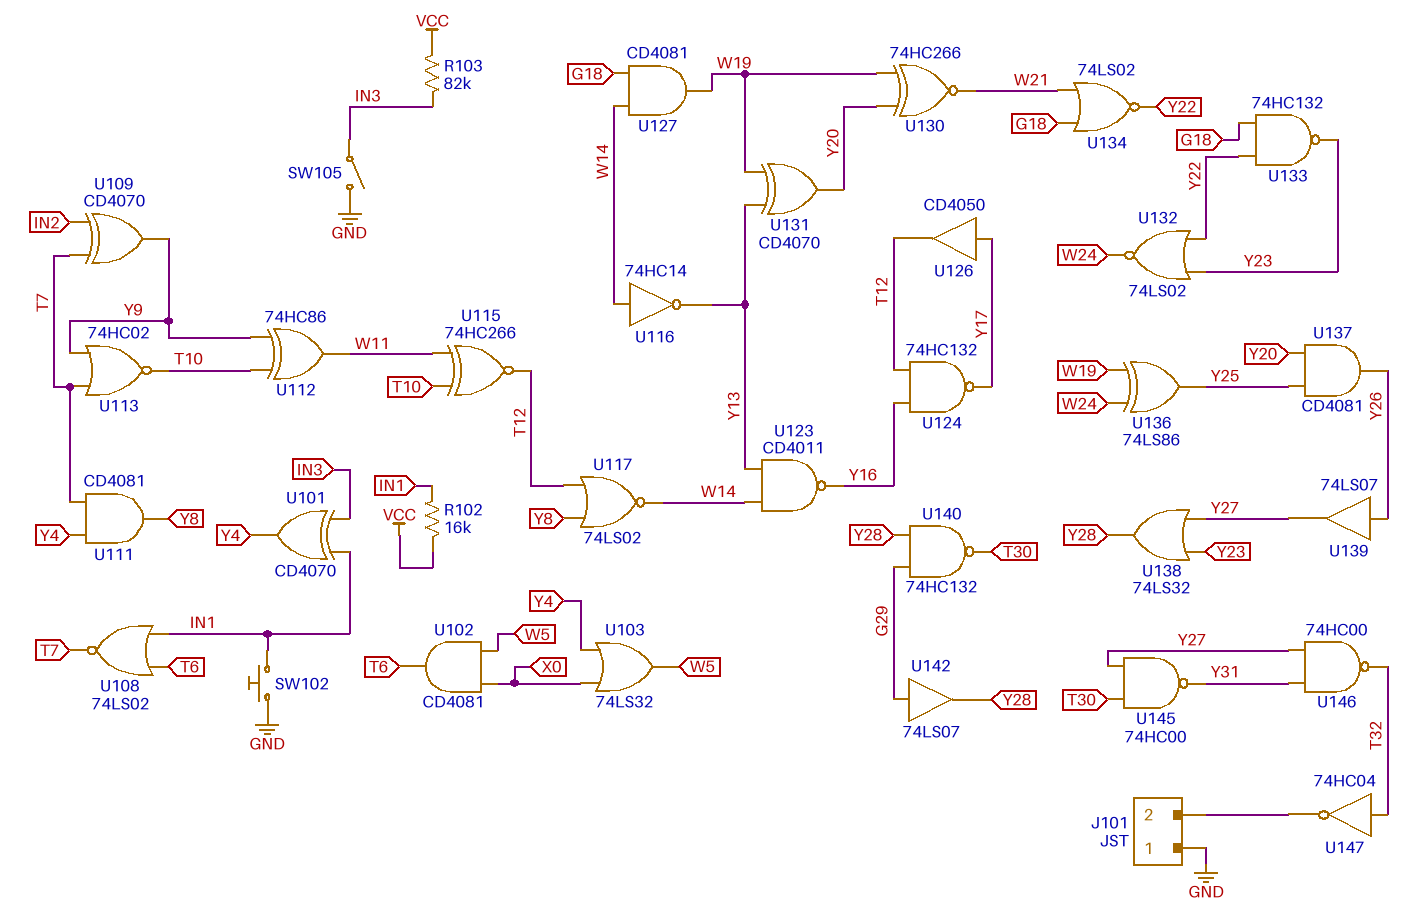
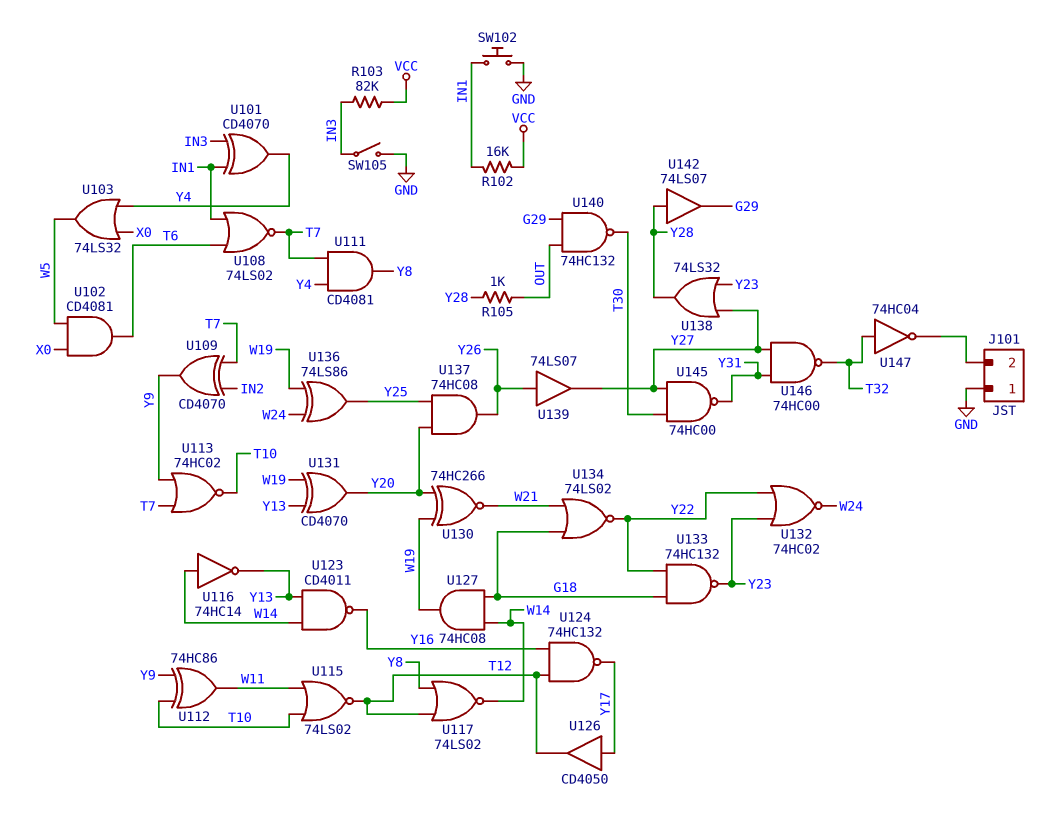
R105: none -> 1k (OUT, Y28)
U115: XNOR 74HC266 (in T10, in W11, out T12) -> NOR 74LS02 (in T10, in W11, out T12)
U127: AND CD4081 (in G18, in W14, out W19) -> AND 74HC08 (in G18, in W14, out W19)
U132: NOR 74LS02 (in Y22, in Y23, out W24) -> NOR 74HC02 (in Y22, in Y23, out W24)
U137: AND CD4081 (in Y20, in Y25, out Y26) -> AND 74HC08 (in Y20, in Y25, out Y26)
U140: NAND 74HC132 (in G29, in Y28, out T30) -> NAND 74HC132 (in G29, in OUT, out T30)
U142: buffer 74LS07 (in G29, out Y28) -> buffer 74LS07 (in Y28, out G29)

